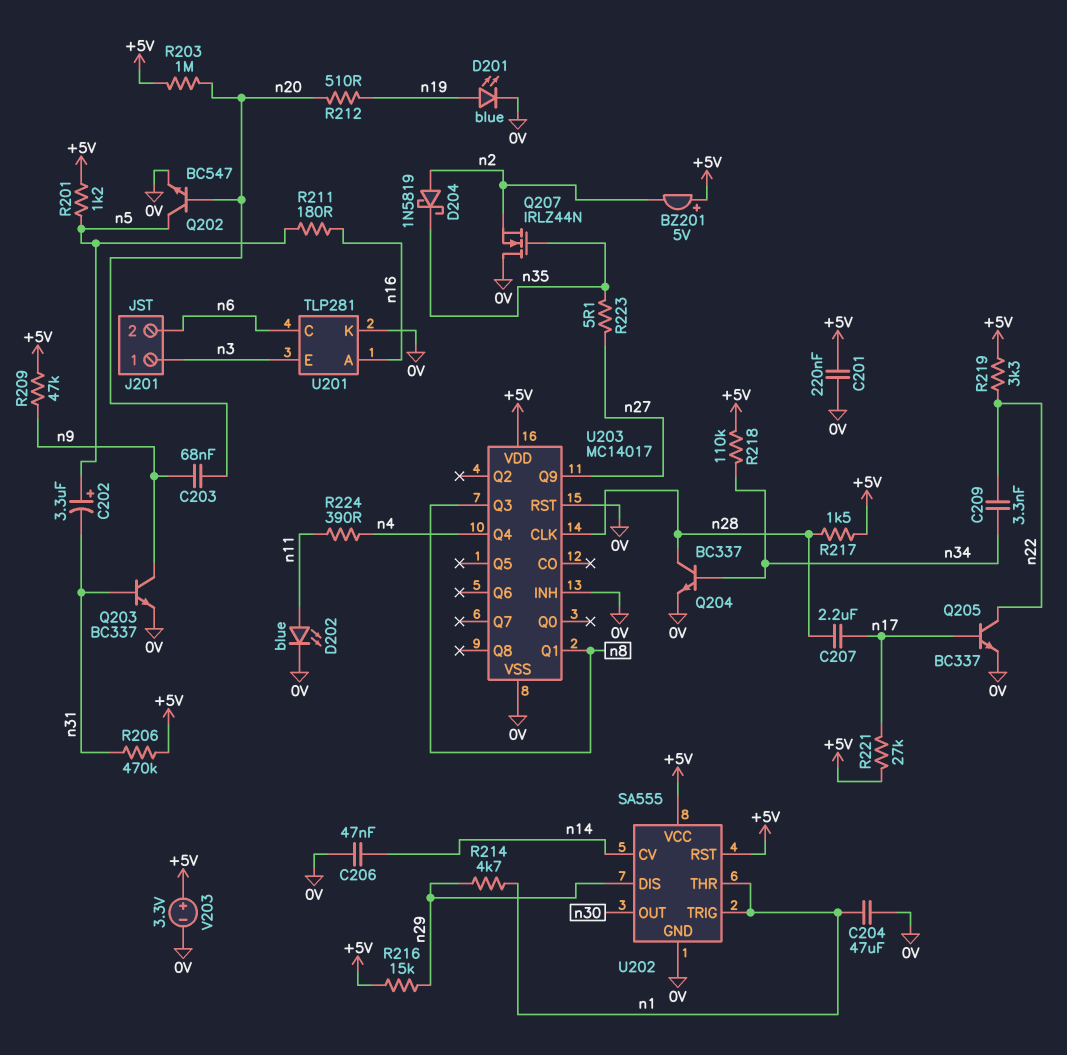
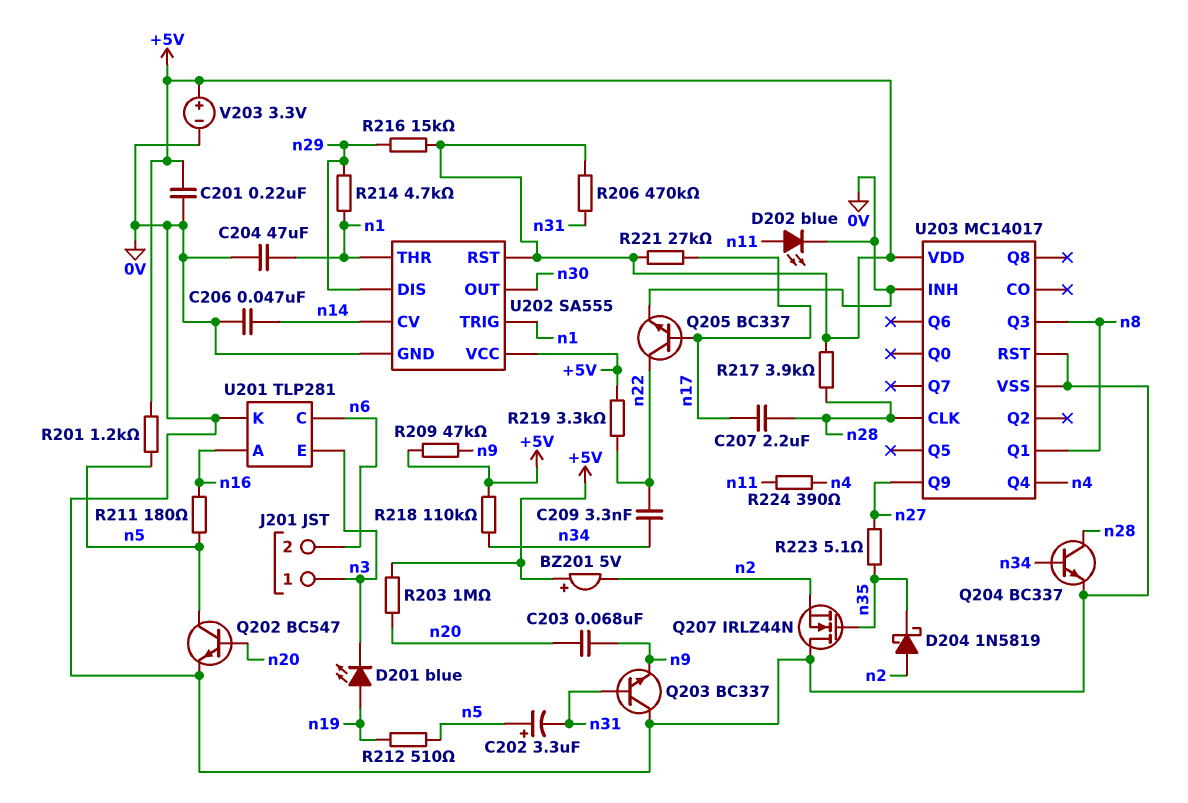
D201: LED blue (A n19, K 0V) -> LED blue (A n19, K n3)
Q203: NPN BC337 (B n31, C n9, E 0V) -> NPN BC337 (B n31, C 0V, E n9)
R212: 510 (n19, n20) -> 510 (n5, n19)
R217: 1.5k (+5V, n28) -> 3.9k (+5V, n28)

